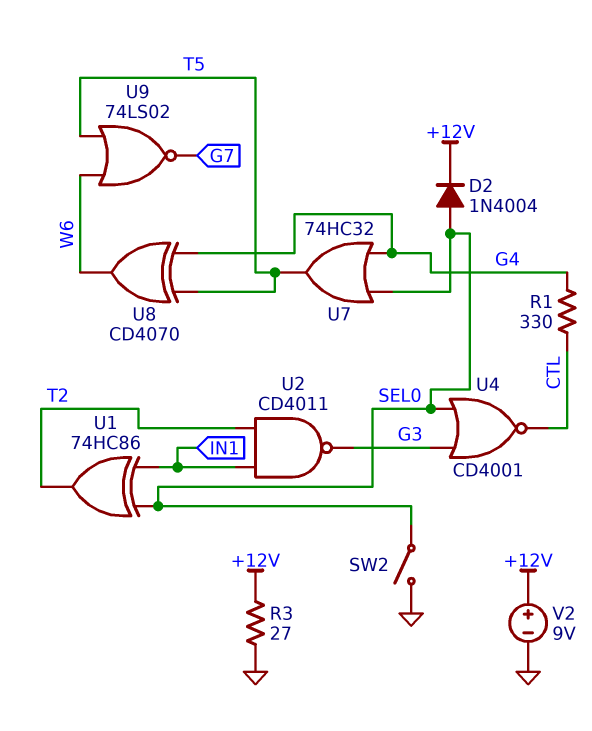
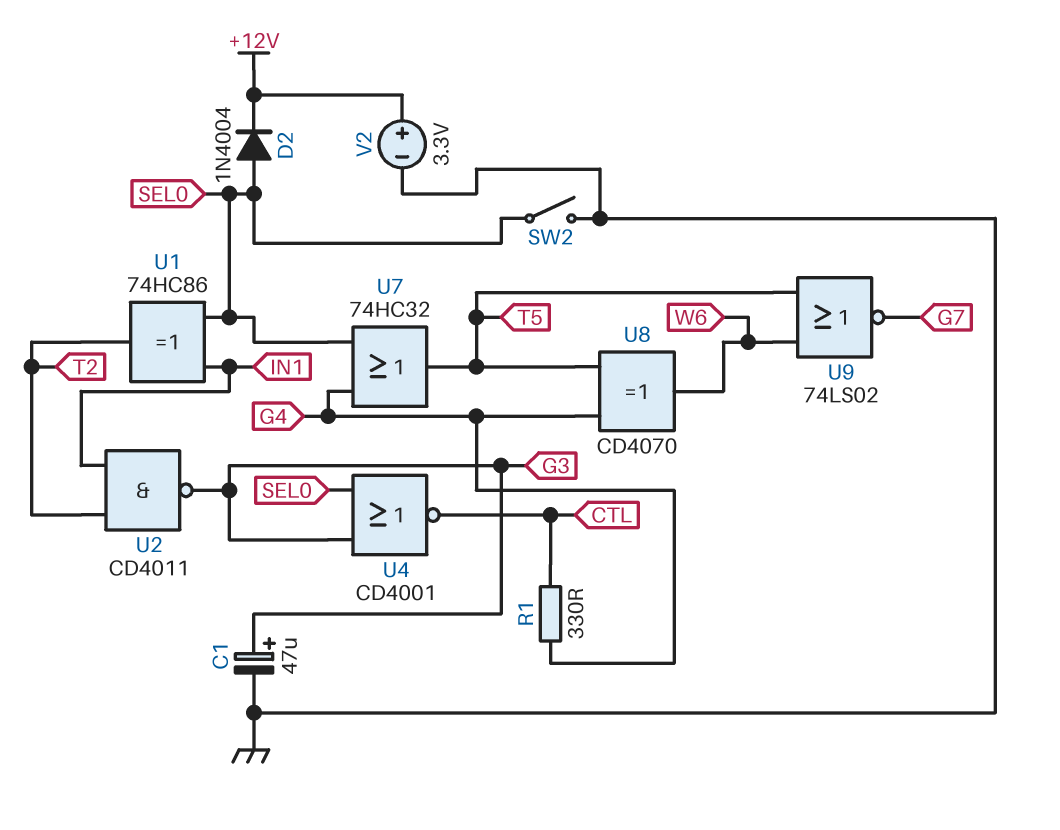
C1: none -> 47uF (plus G3, minus GND)
R3: 27 (+12V, GND) -> none
V2: 9V (plus +12V, minus GND) -> 3.3V (plus +12V, minus GND)

